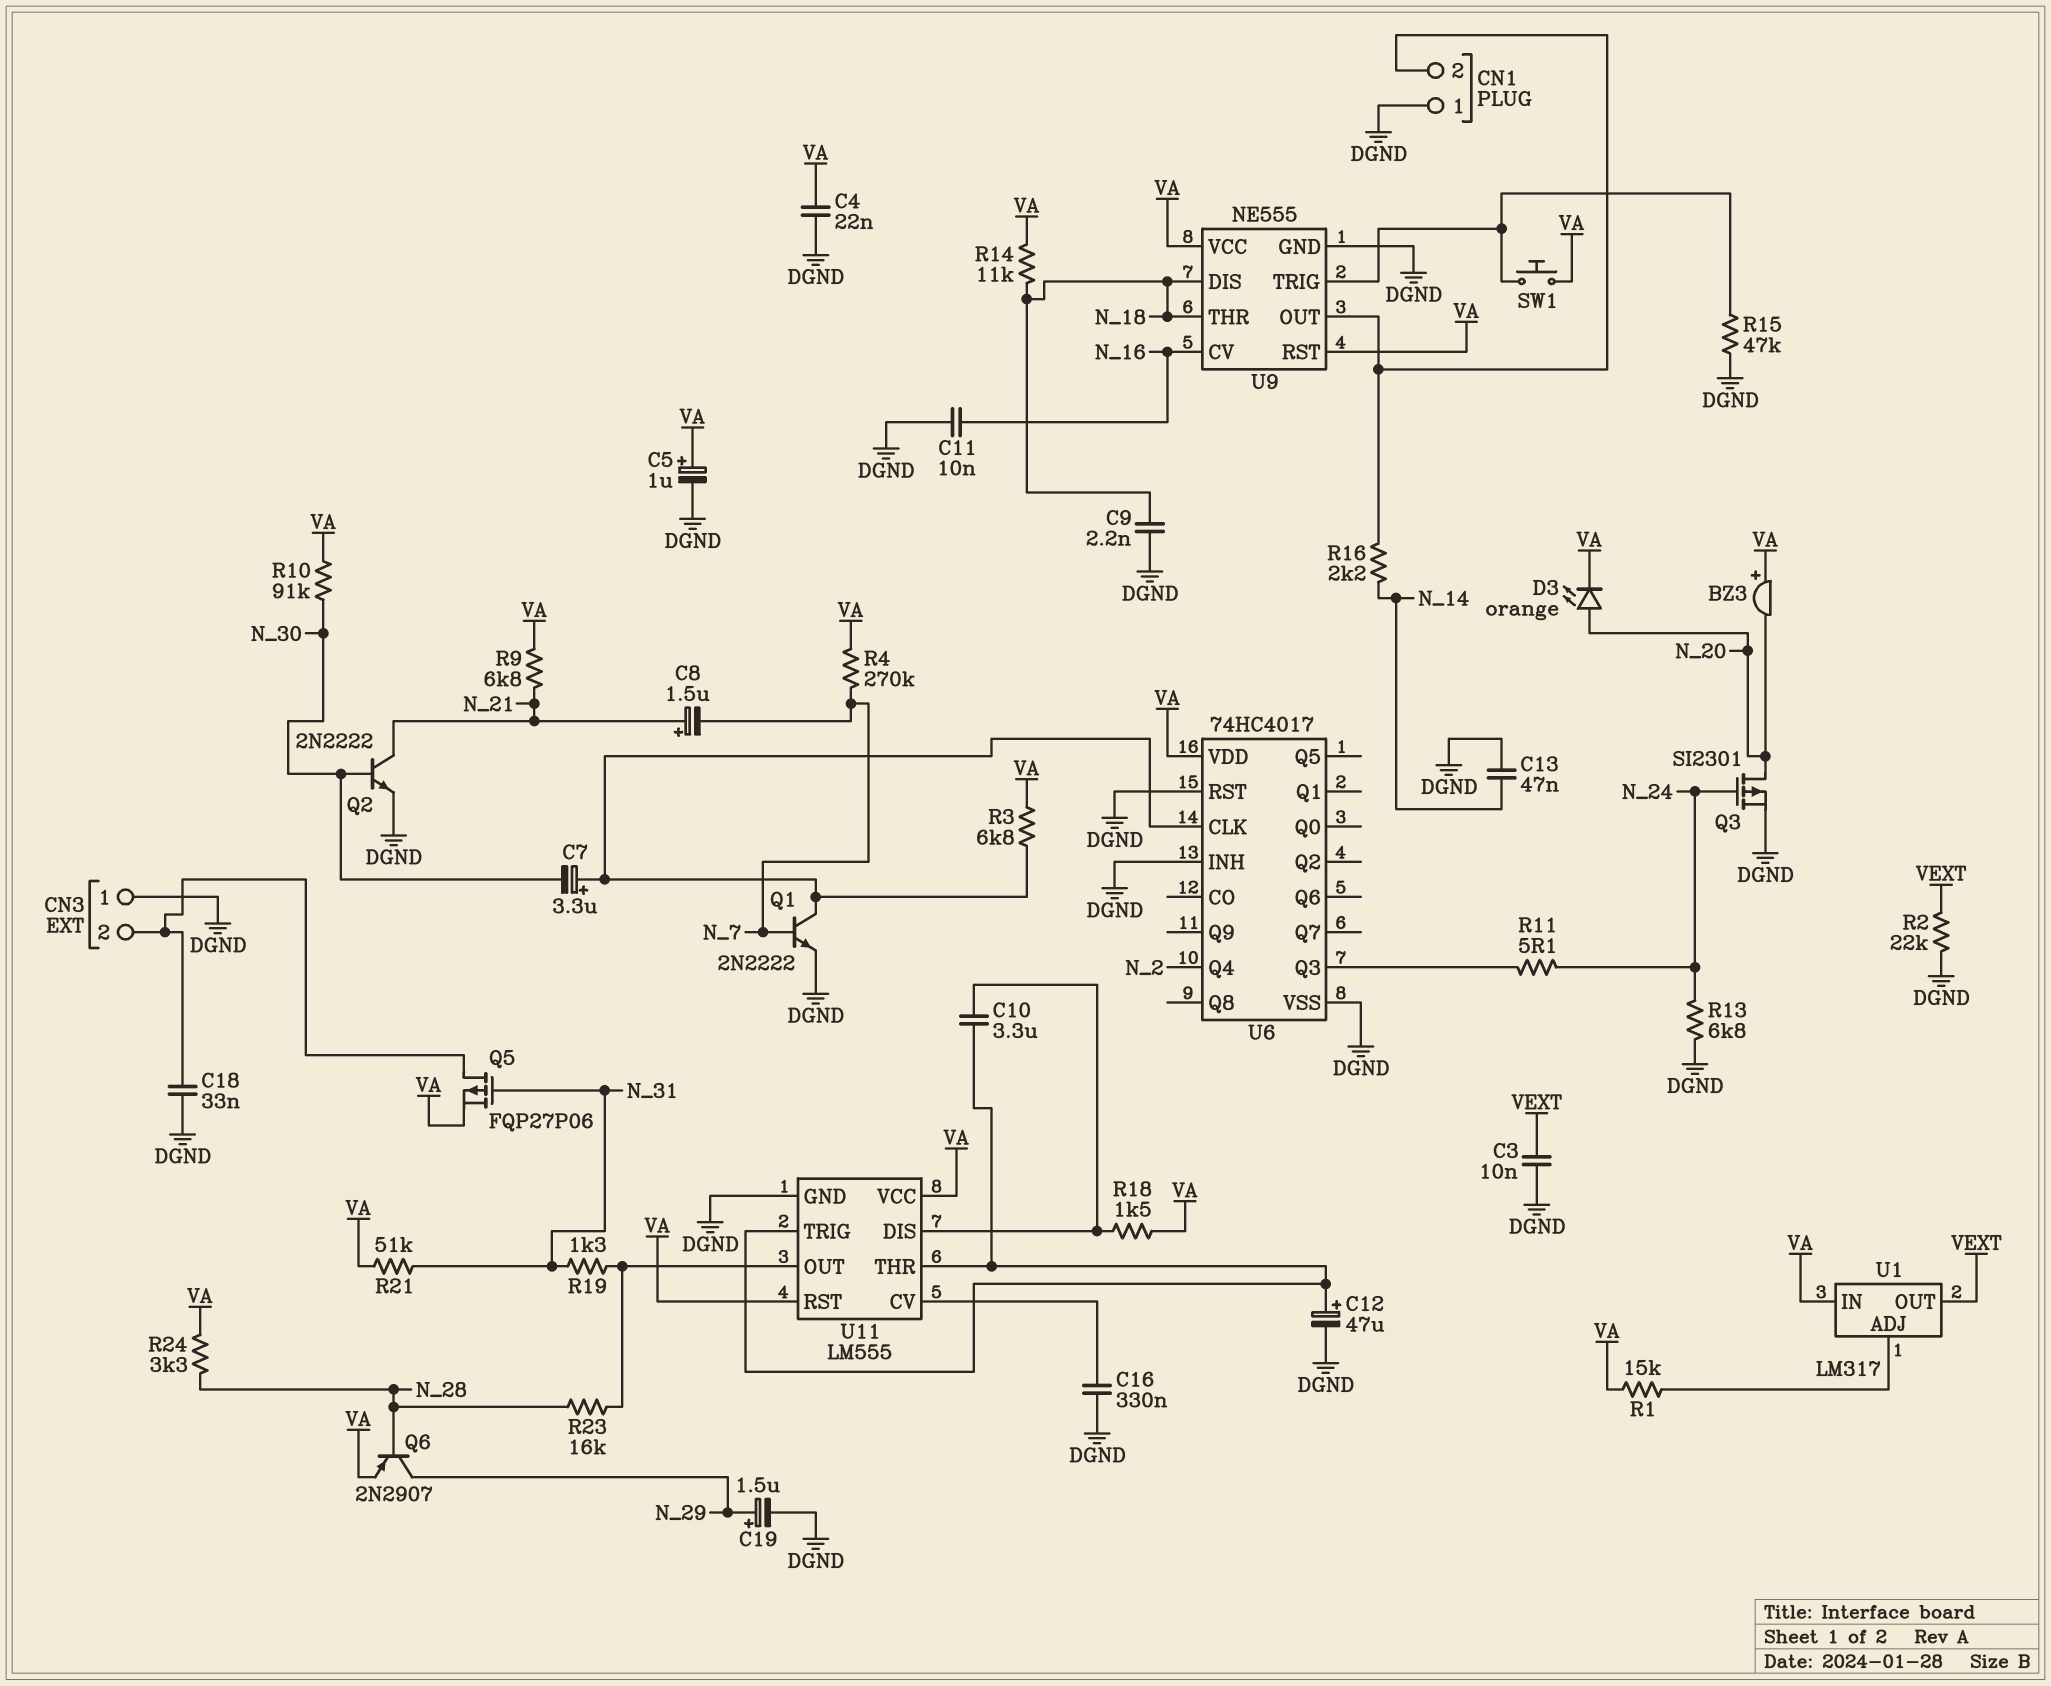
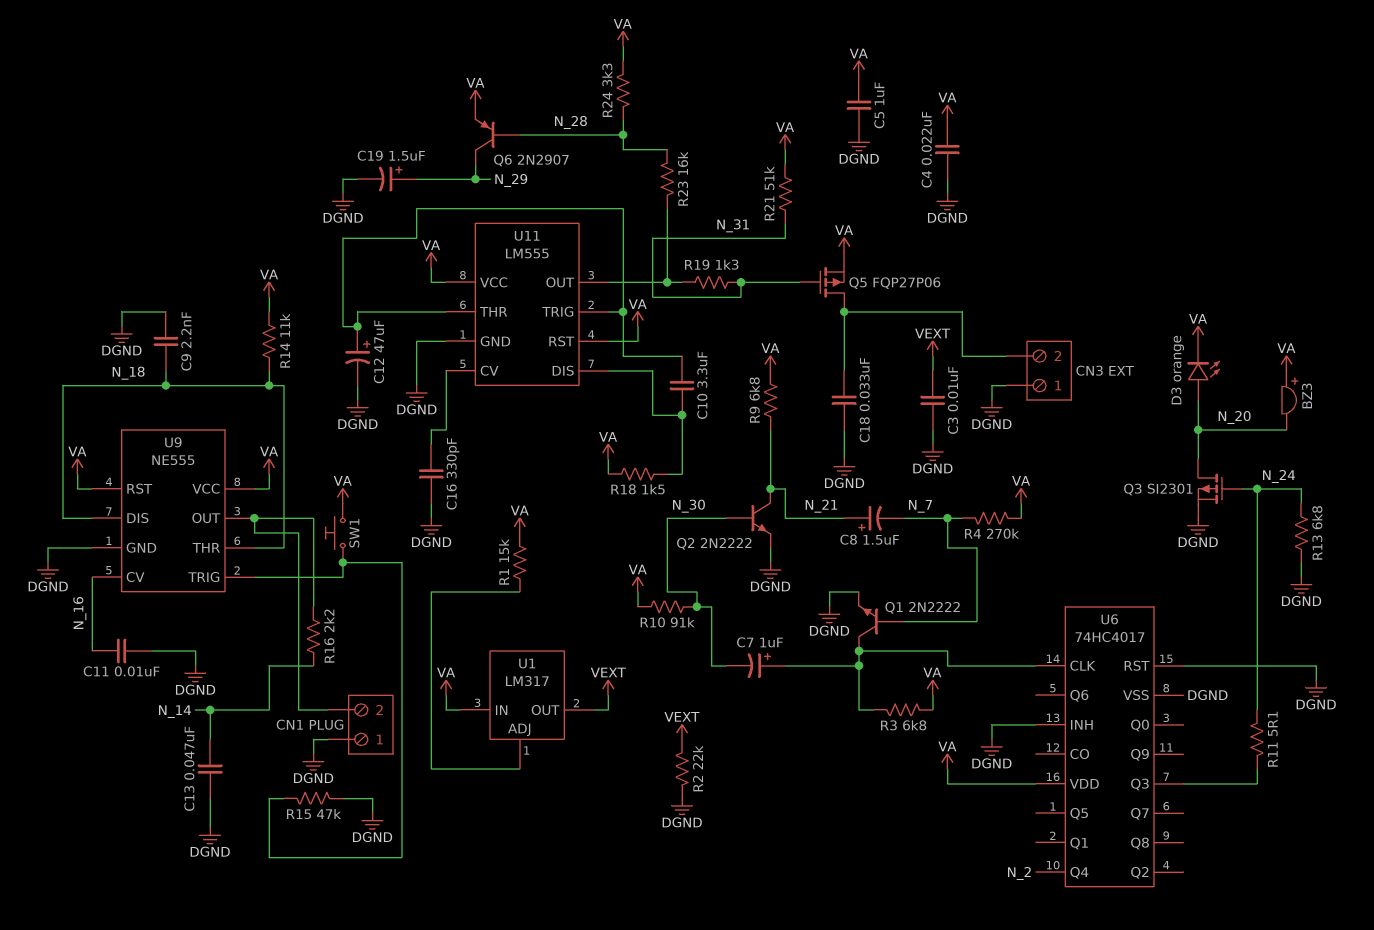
C5: 1uF (plus VA, minus DGND) -> 1uF (DGND, VA)
C7: 3.3uF (plus U6/CLK, minus N_30) -> 1uF (plus U6/CLK, minus N_30)
C16: 330nF (DGND, U11/CV) -> 330pF (DGND, U11/CV)

